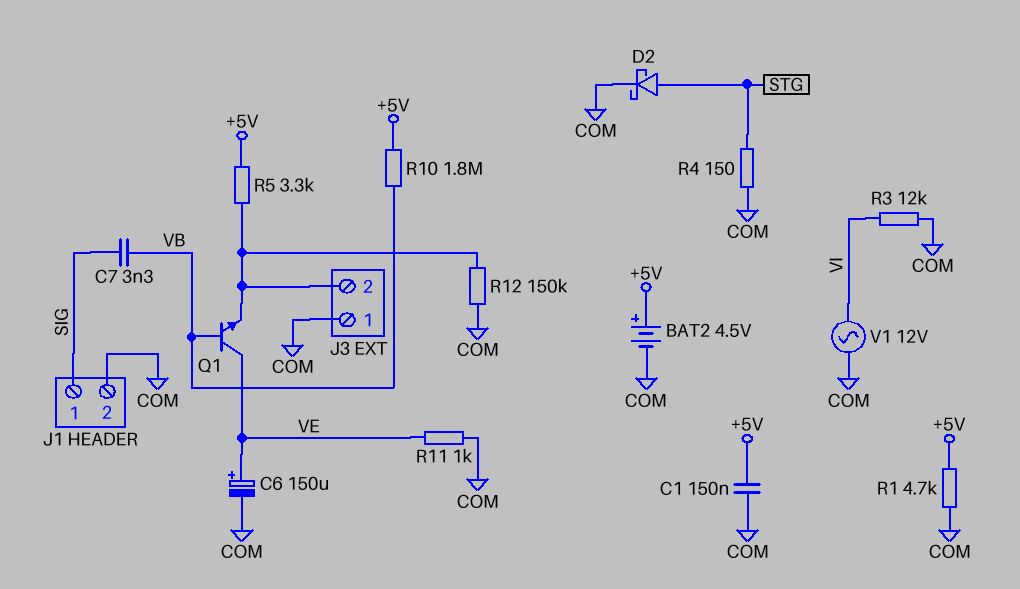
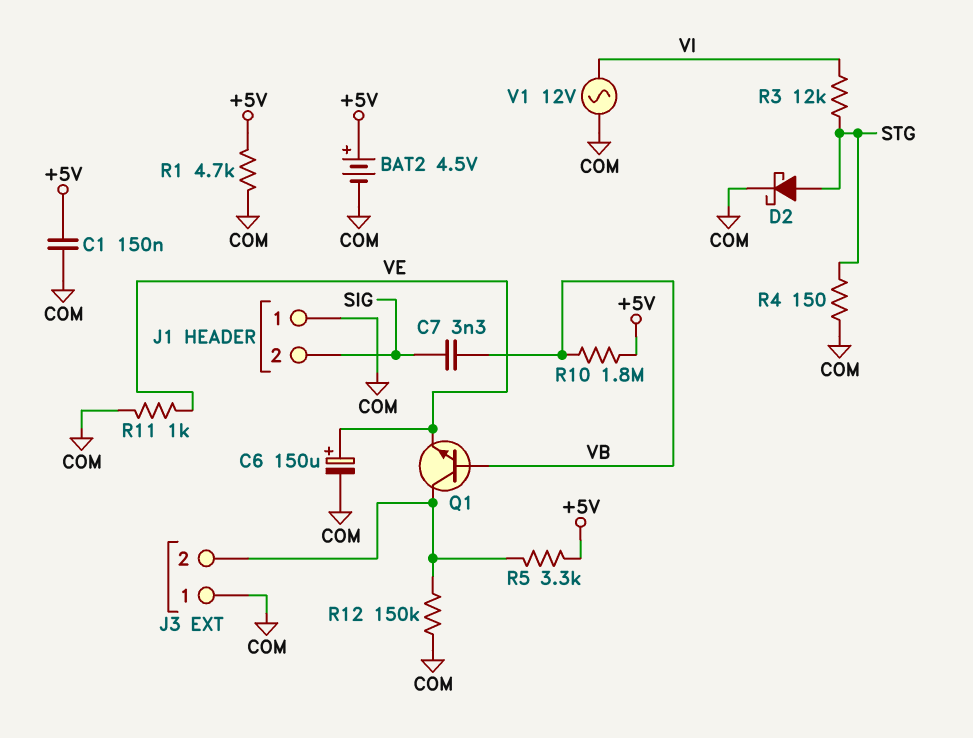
J1 pin 1: SIG -> COM
J1 pin 2: COM -> SIG
Q1: NPN (B VB, C VE, E J3/2) -> NPN (B VB, C J3/2, E VE)
R3: 12k (COM, VI) -> 12k (STG, VI)

